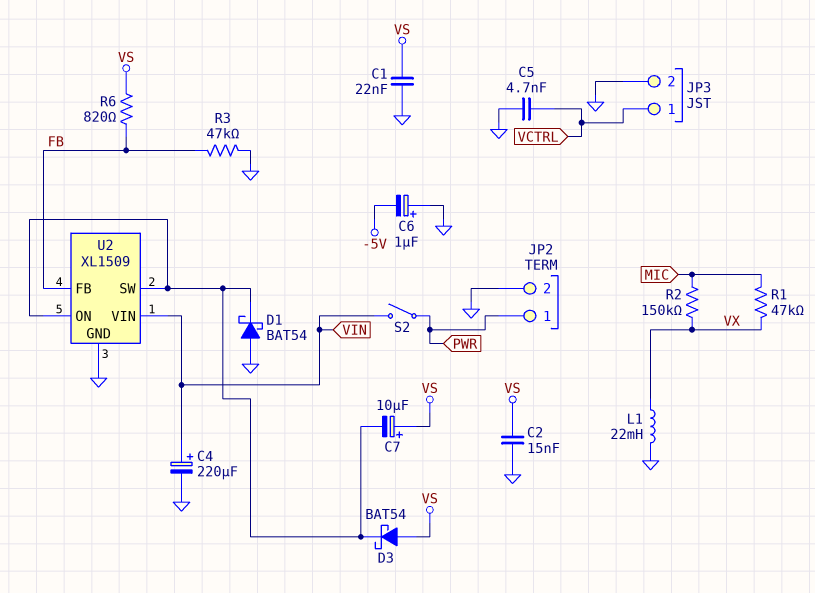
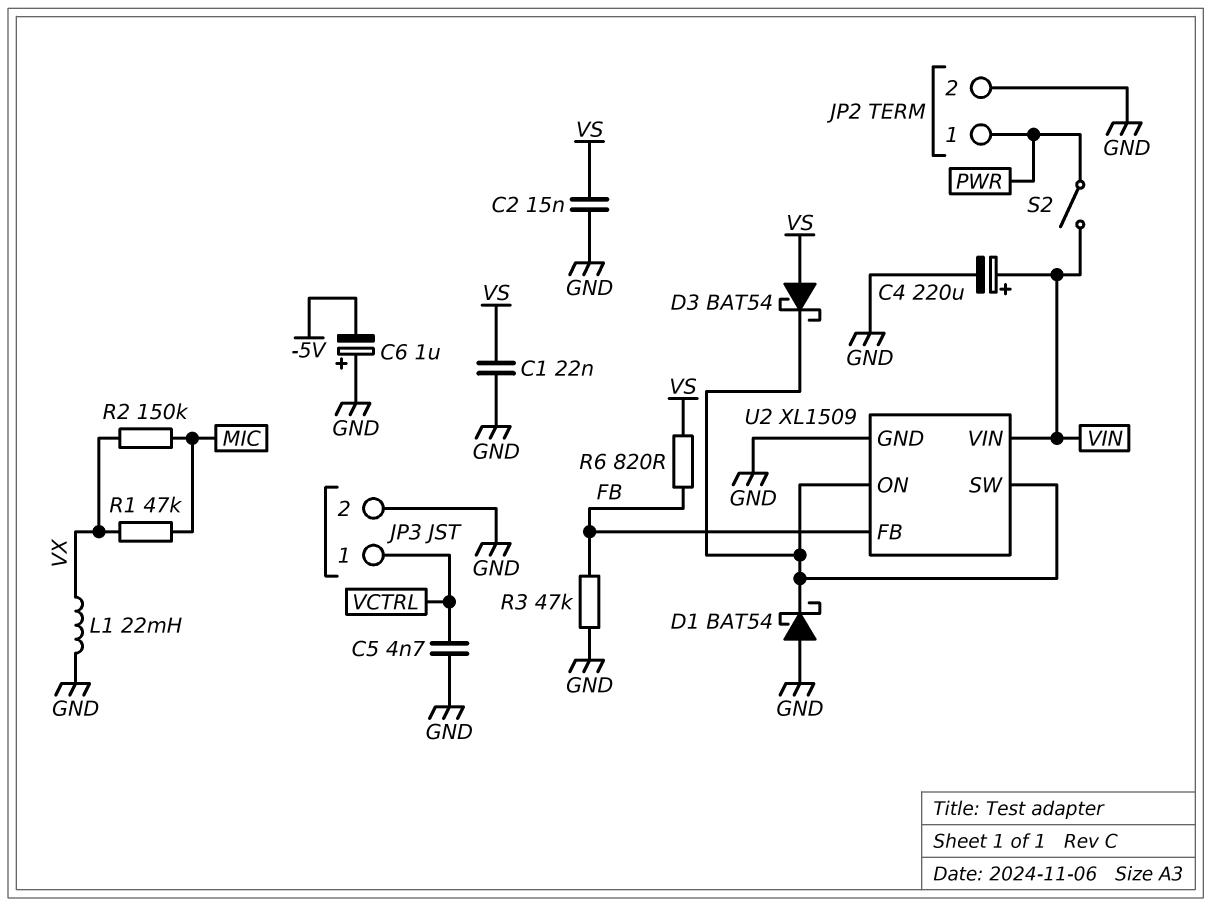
C7: 10uF (plus VS, minus U2/ON) -> none

